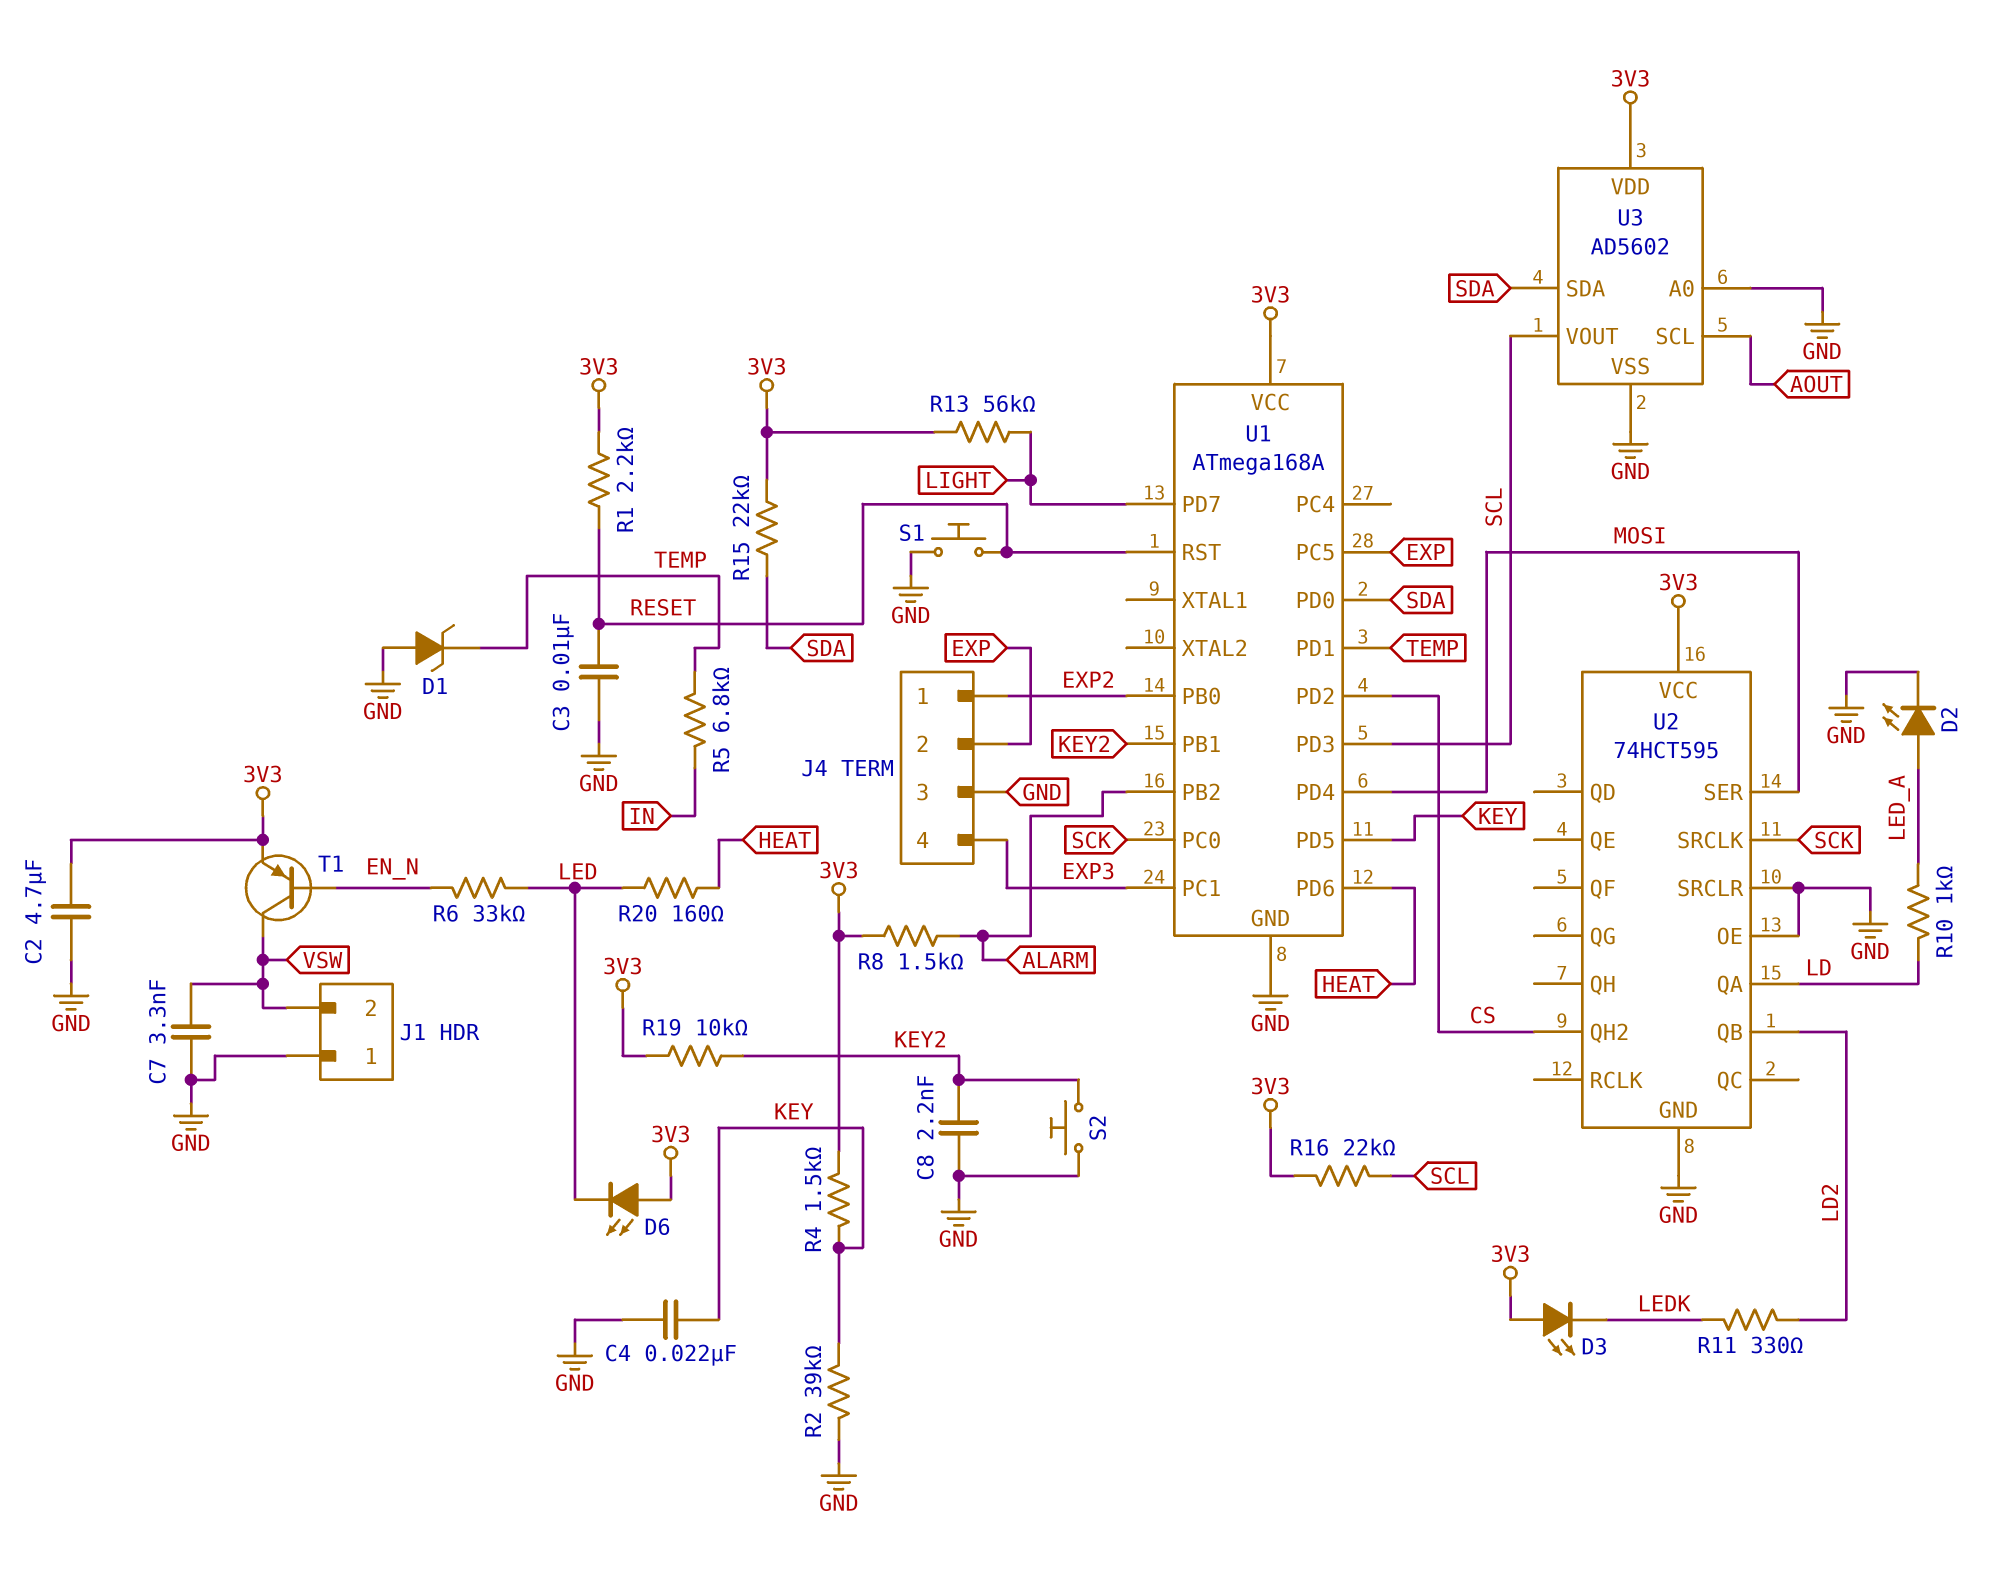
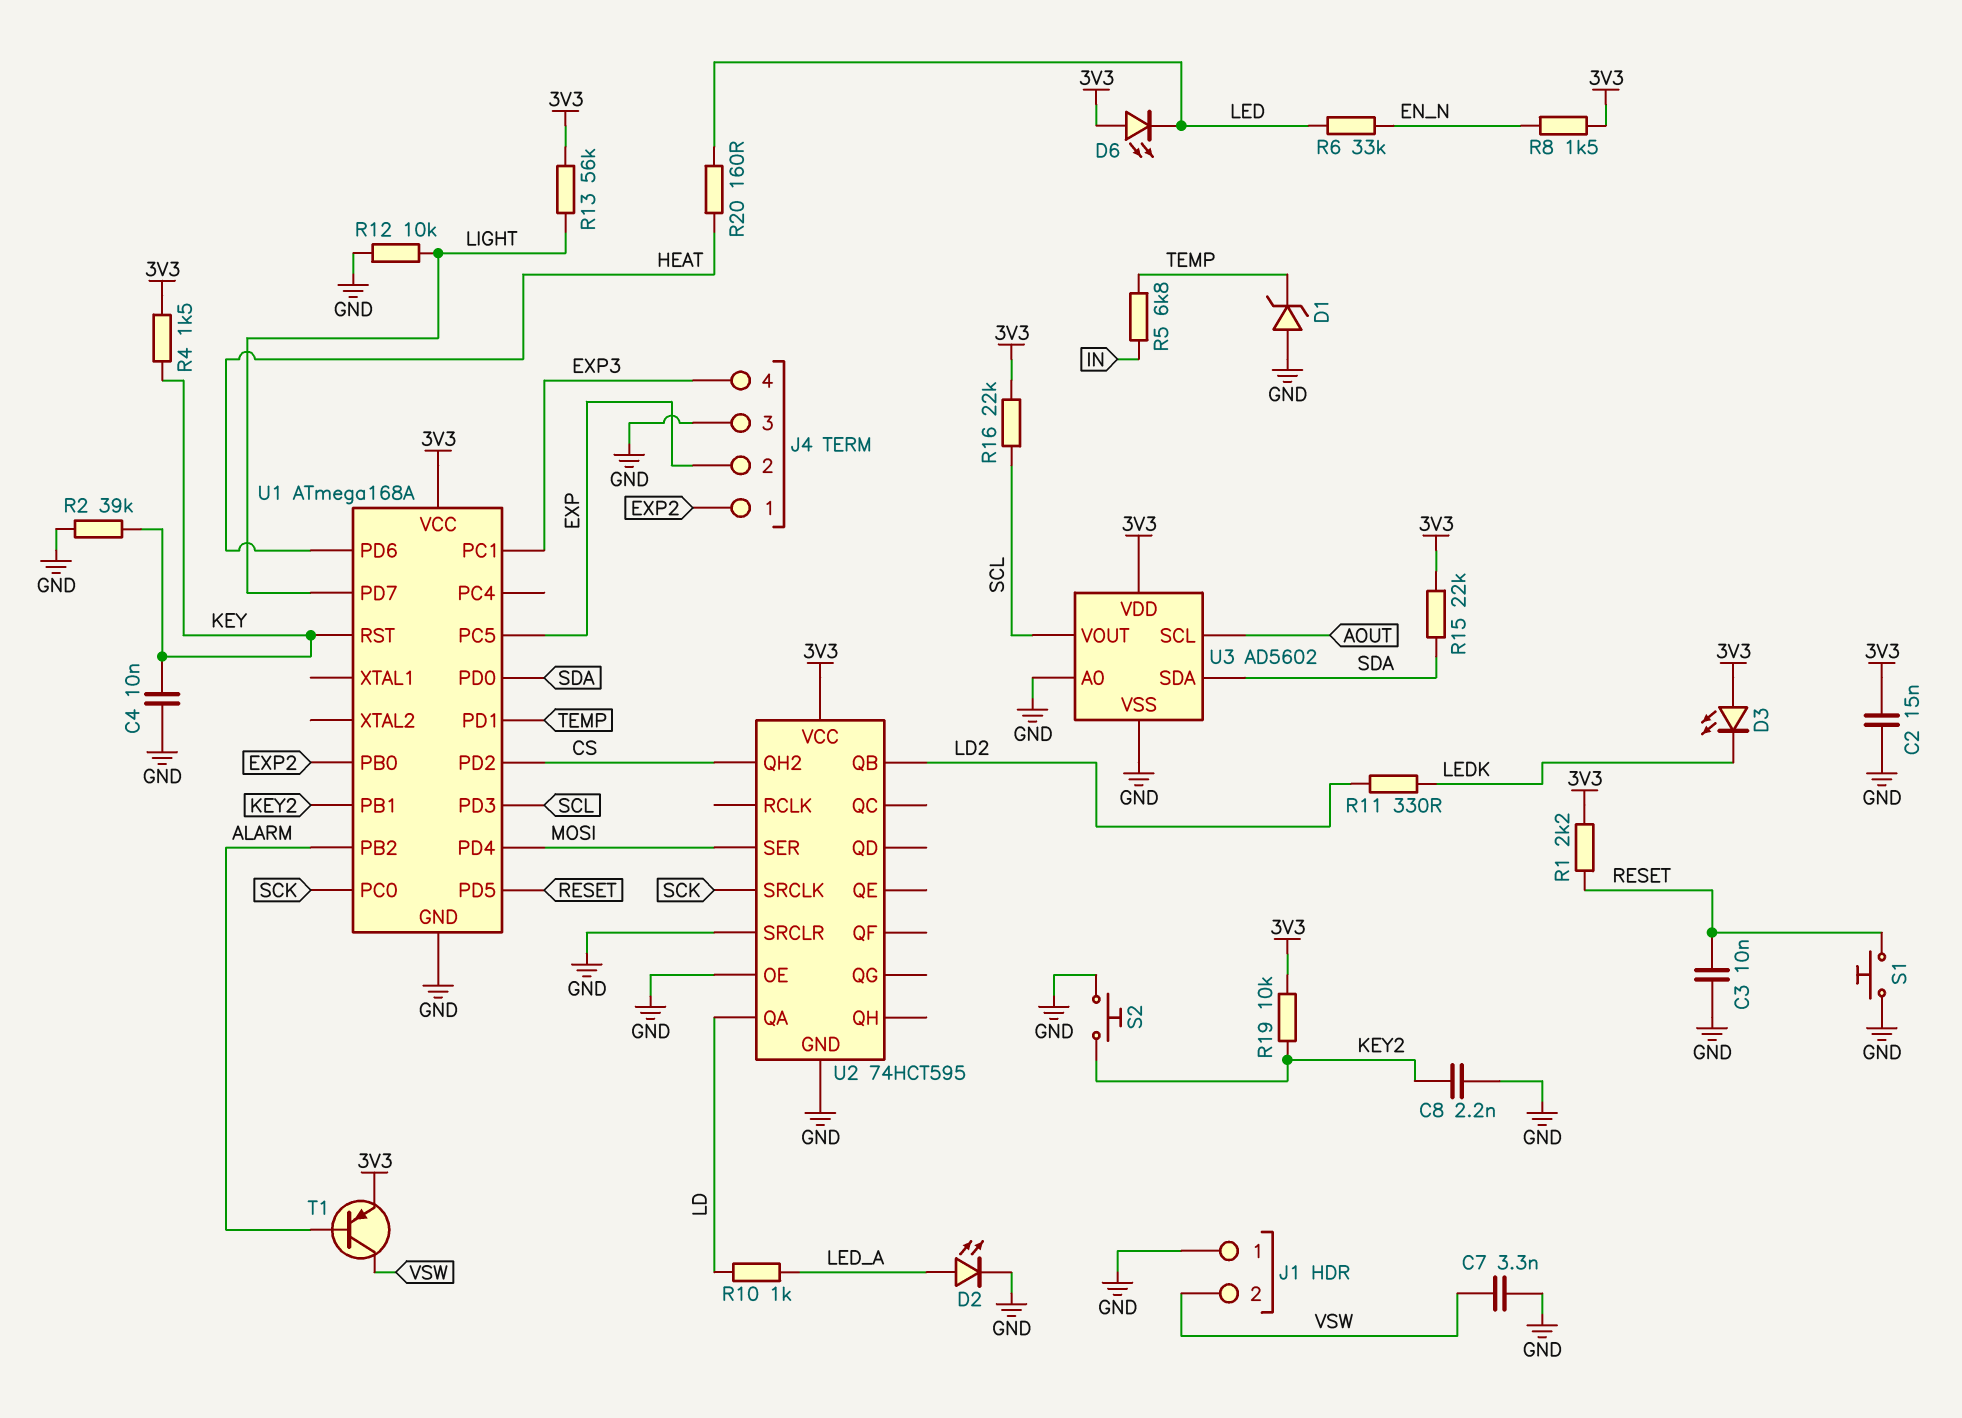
C2: 4.7uF (3V3, GND) -> 15nF (3V3, GND)
C4: 22nF (GND, KEY) -> 10nF (GND, KEY)
R8: 1.5k (3V3, ALARM) -> 1.5k (3V3, EN_N)
R12: none -> 10k (GND, LIGHT)
T1: PNP (B EN_N, C VSW, E 3V3) -> PNP (B ALARM, C VSW, E 3V3)
U1 pin PD5: KEY -> RESET
U1 pin RST: RESET -> KEY

